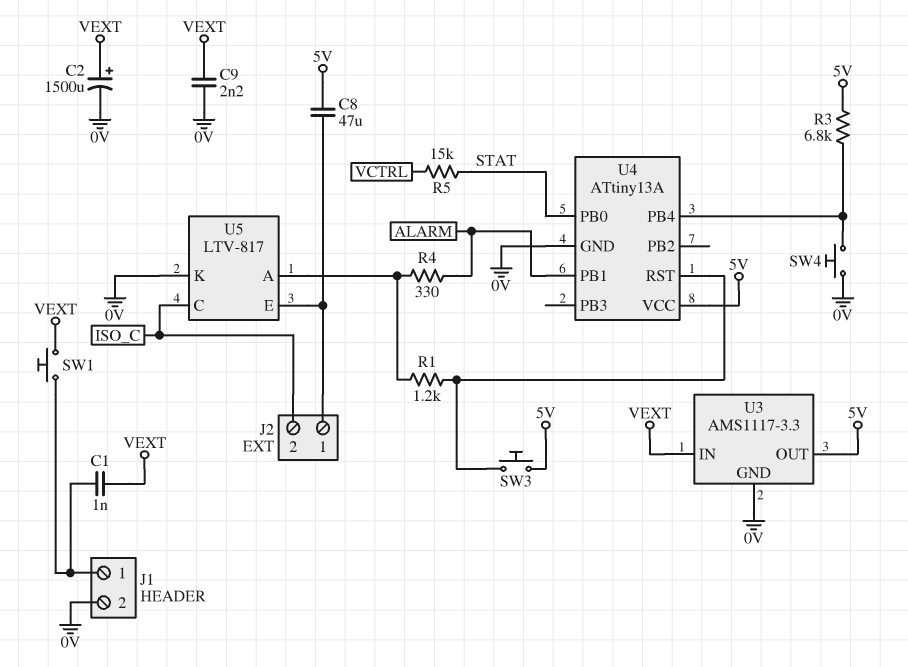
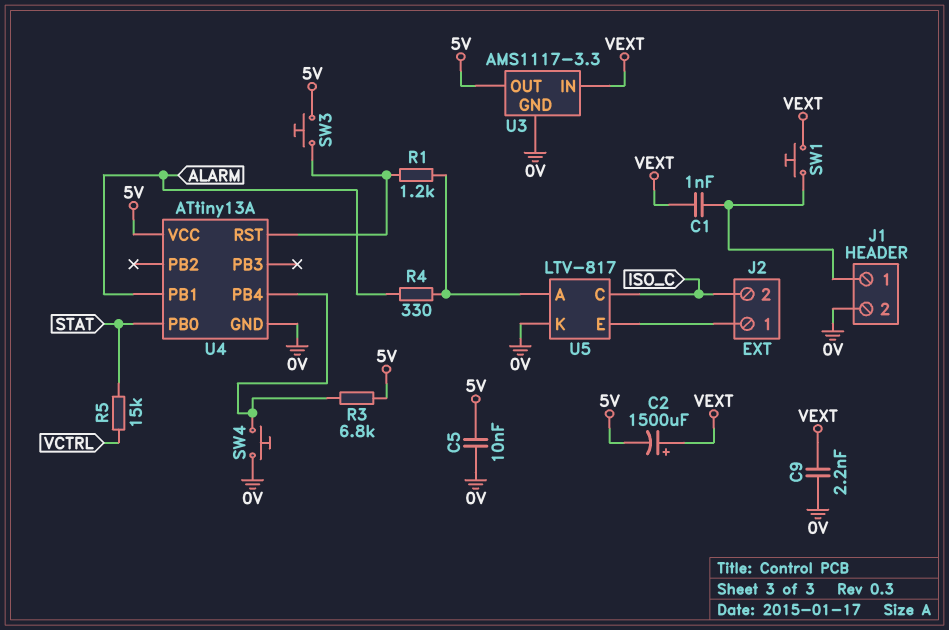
C2: 1500uF (plus VEXT, minus 0V) -> 1500uF (plus VEXT, minus 5V)
C5: none -> 10nF (0V, 5V)
C8: 47uF (5V, J2/1) -> none

